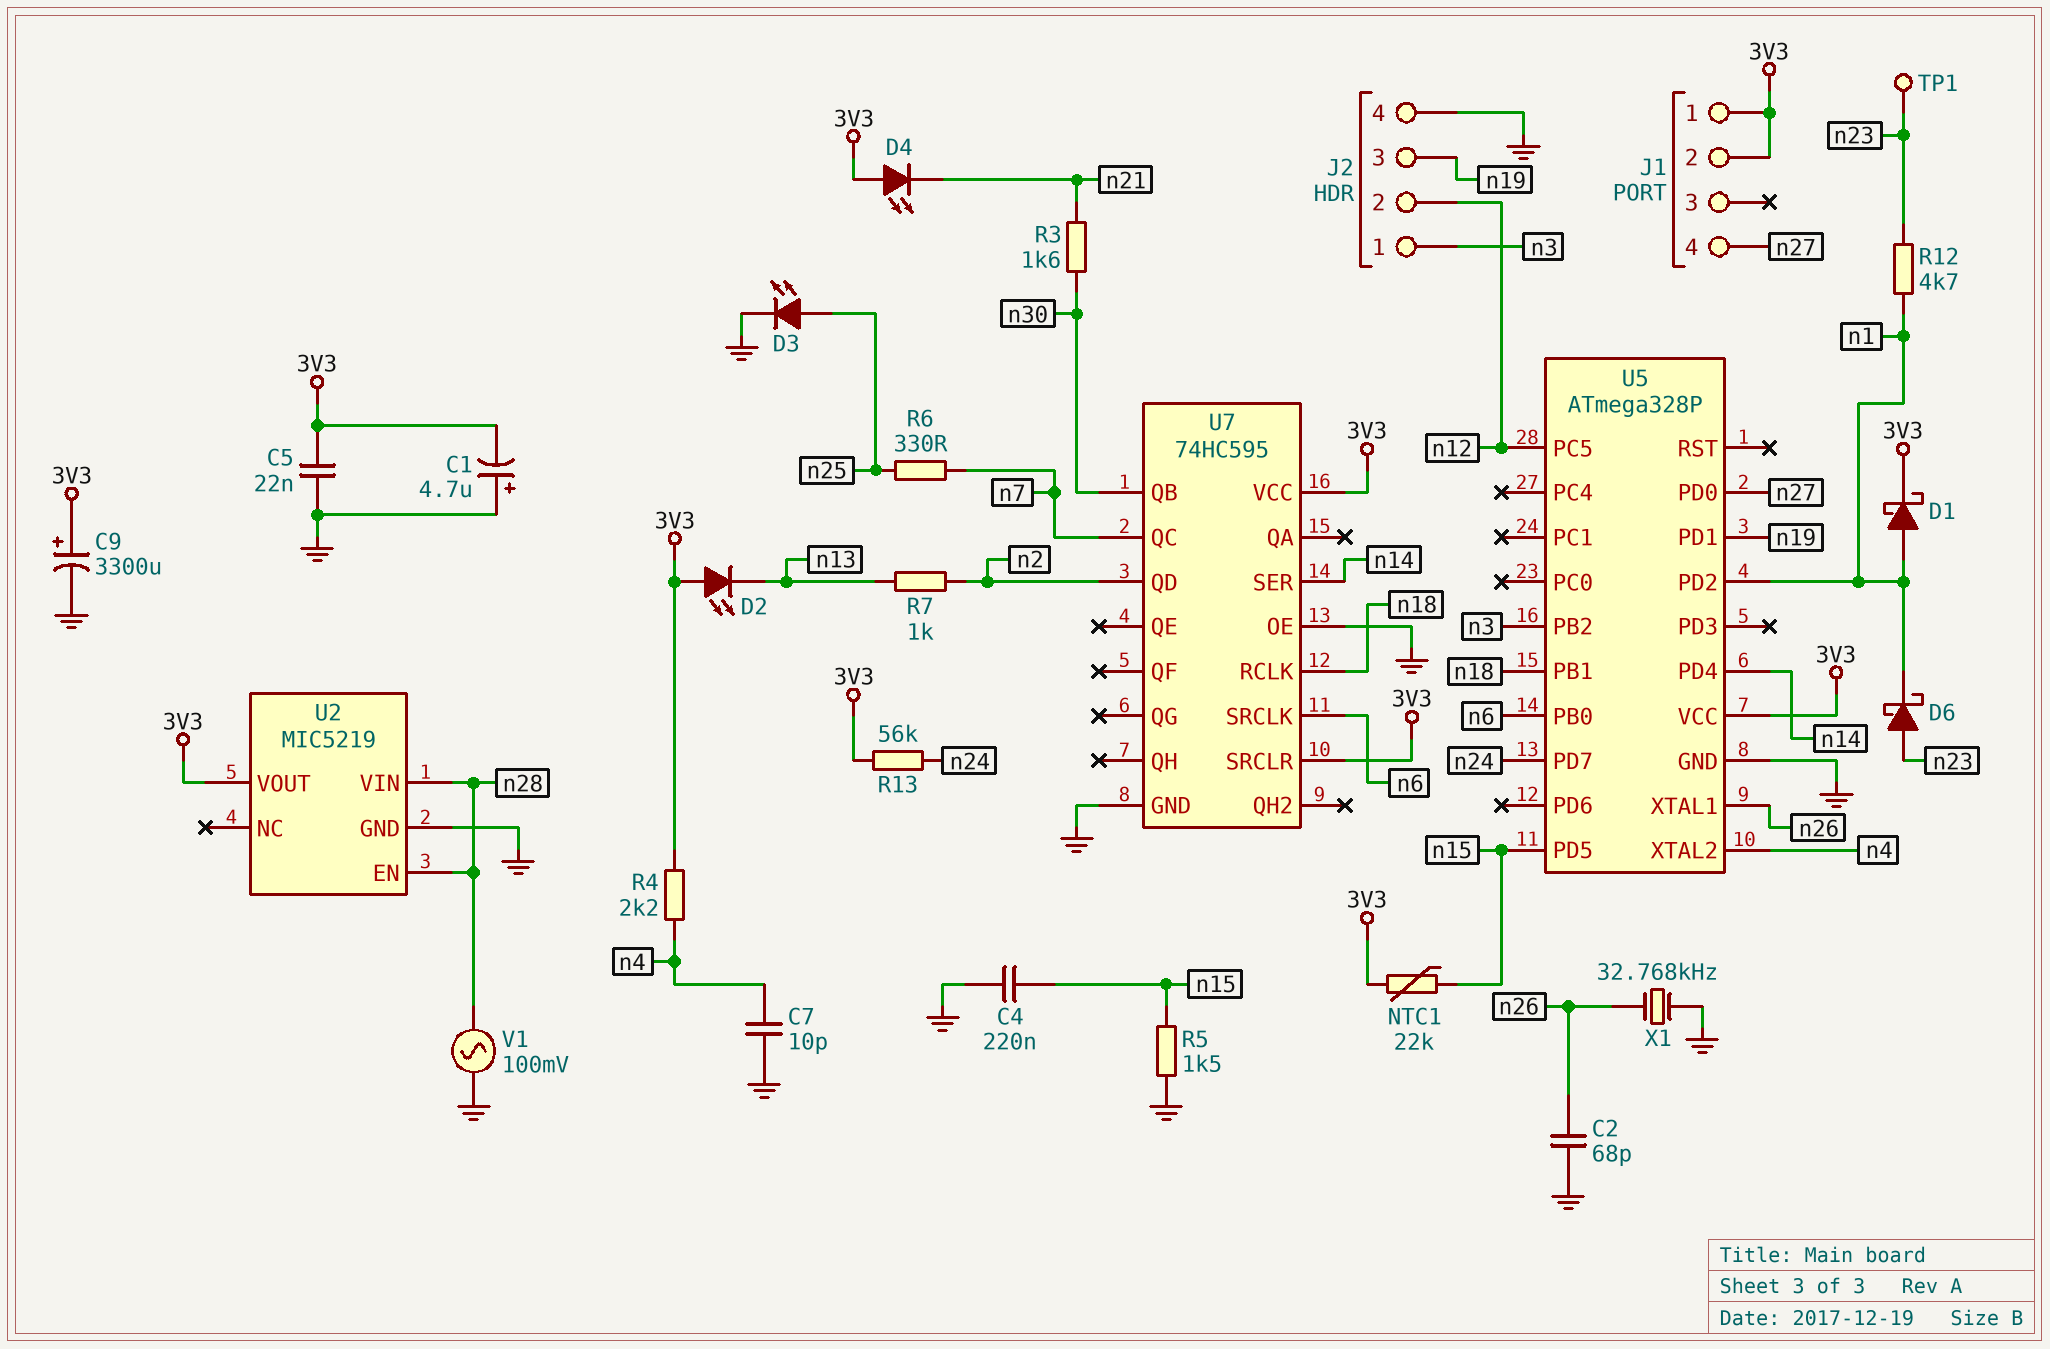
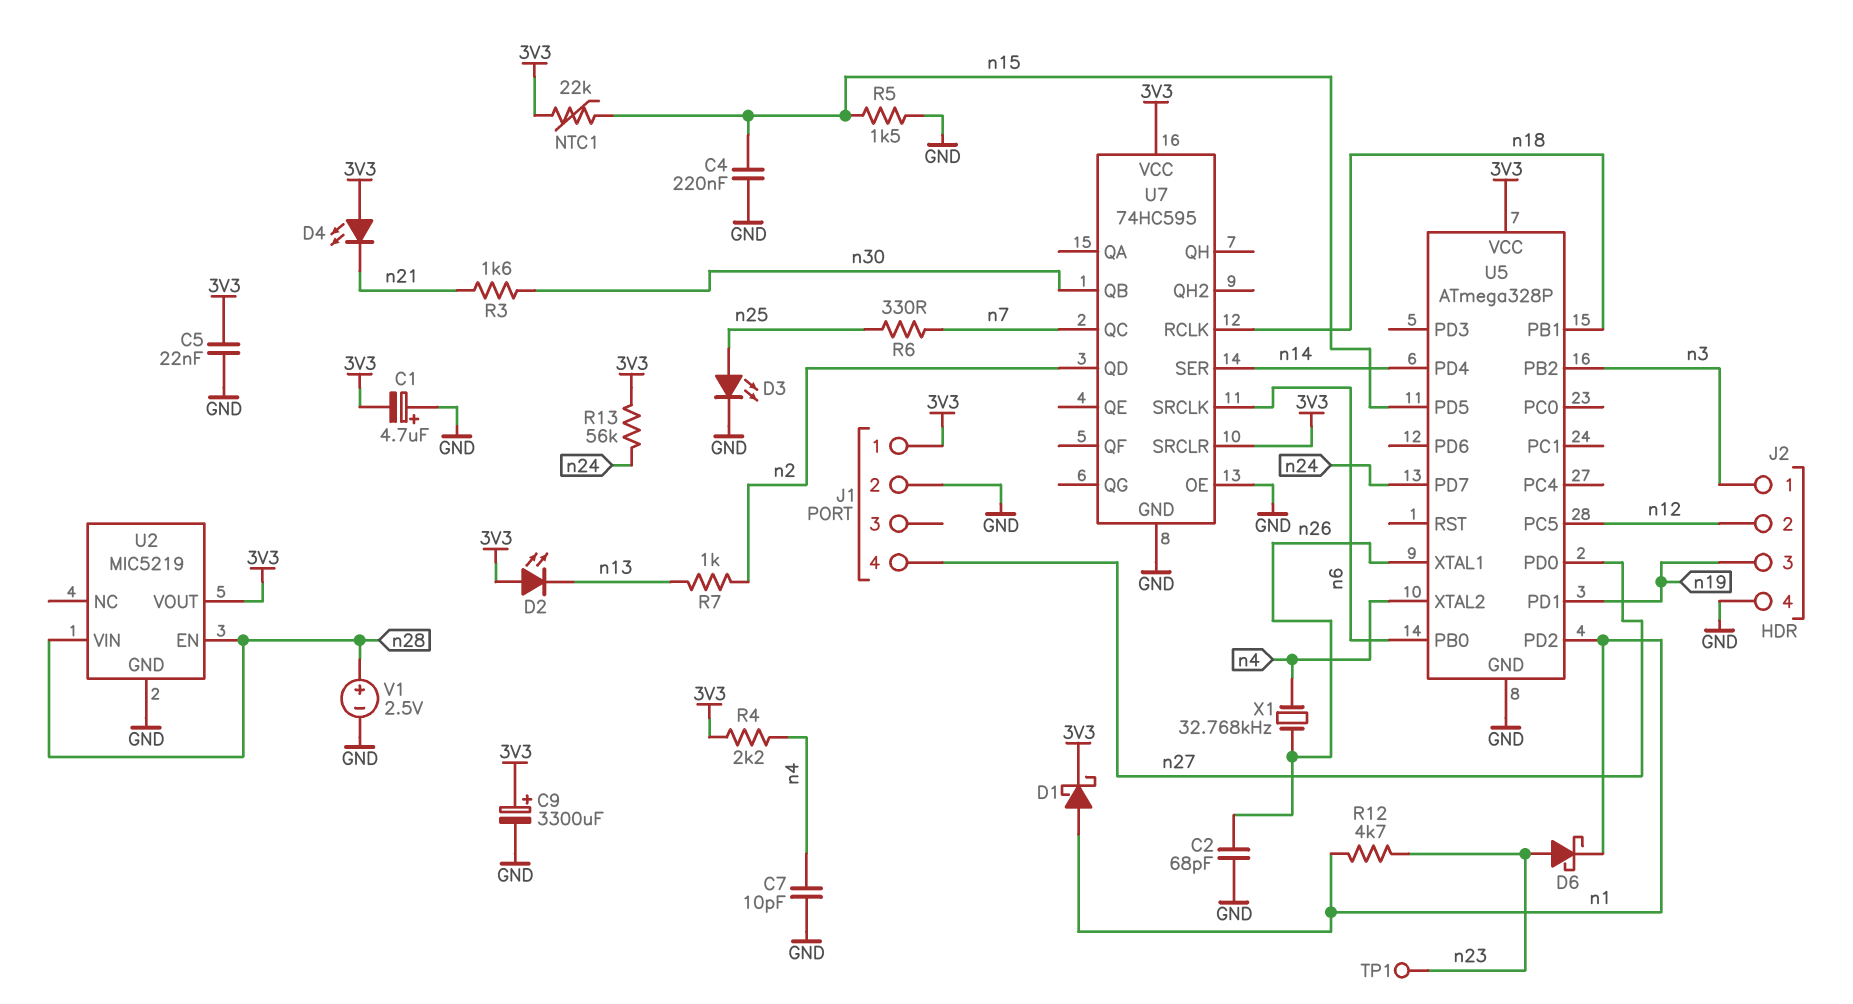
J1 pin 2: 3V3 -> GND
V1: AC 100mV (GND, n28) -> 2.5V (plus n28, minus GND)
X1: 32.768kHz (GND, n26) -> 32.768kHz (n4, n26)

